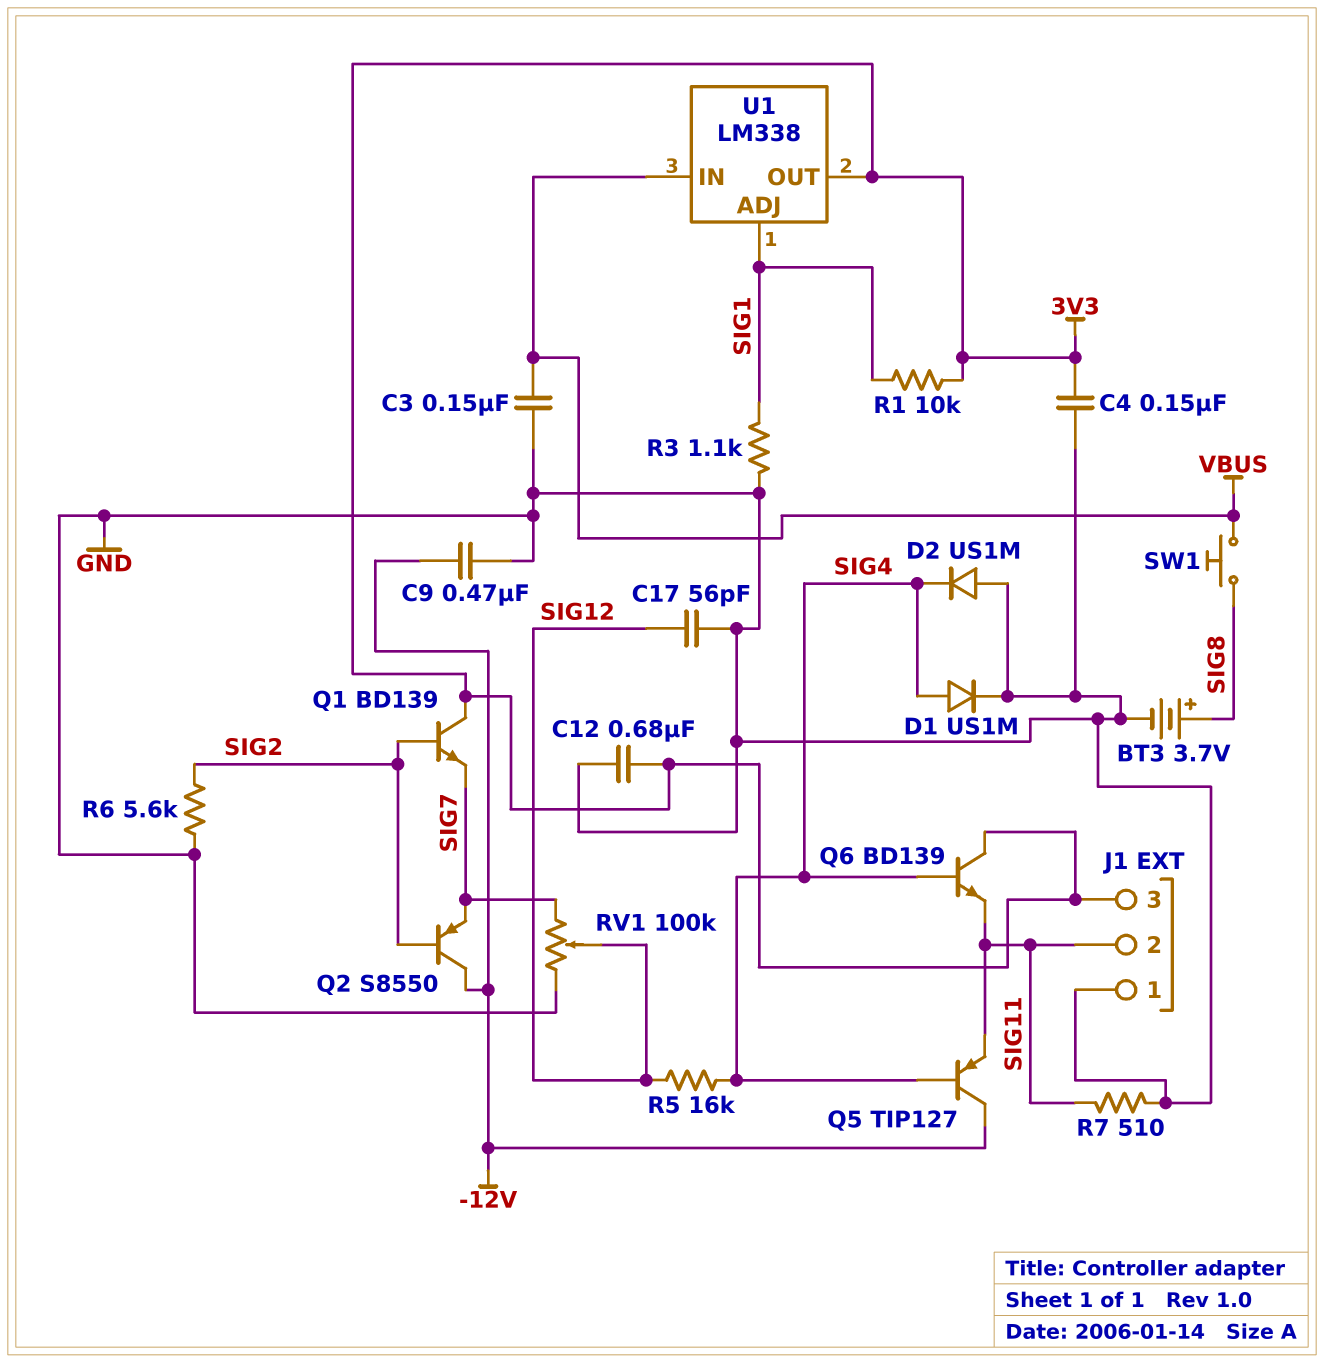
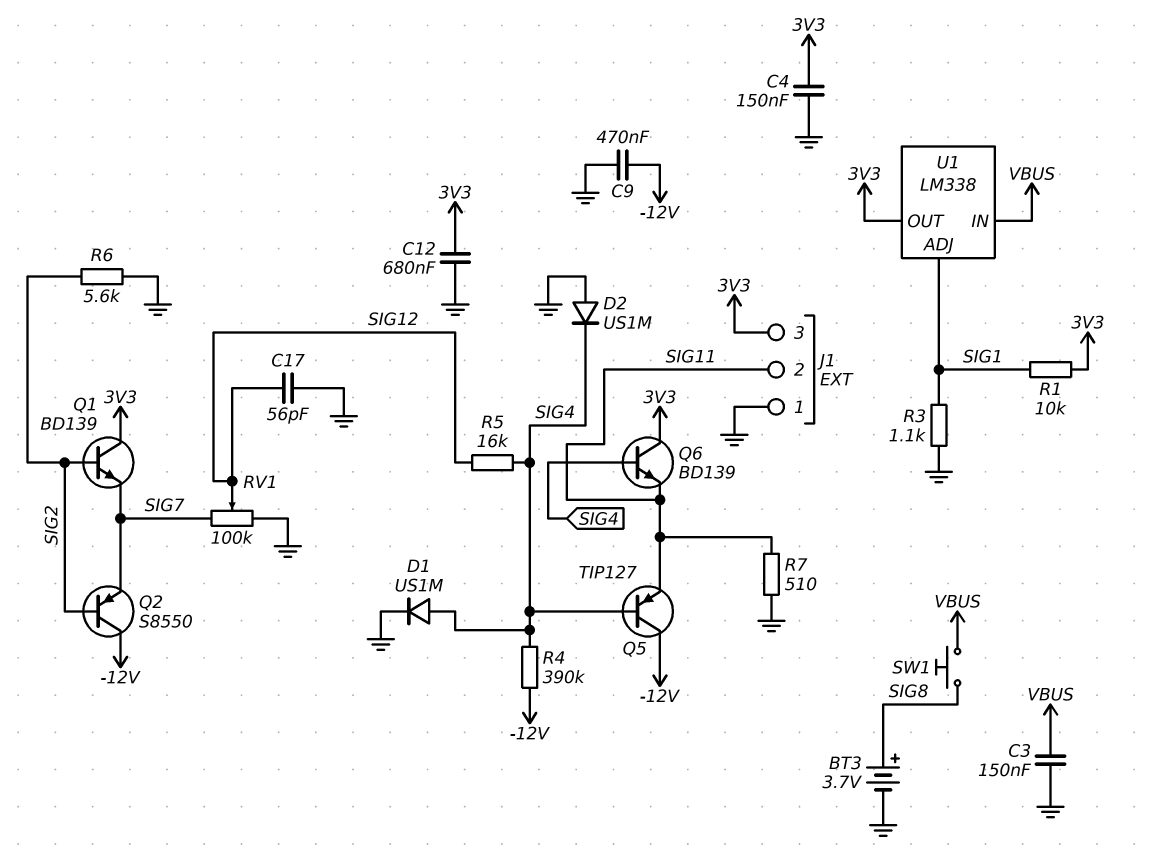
R4: none -> 390k (-12V, SIG4)

